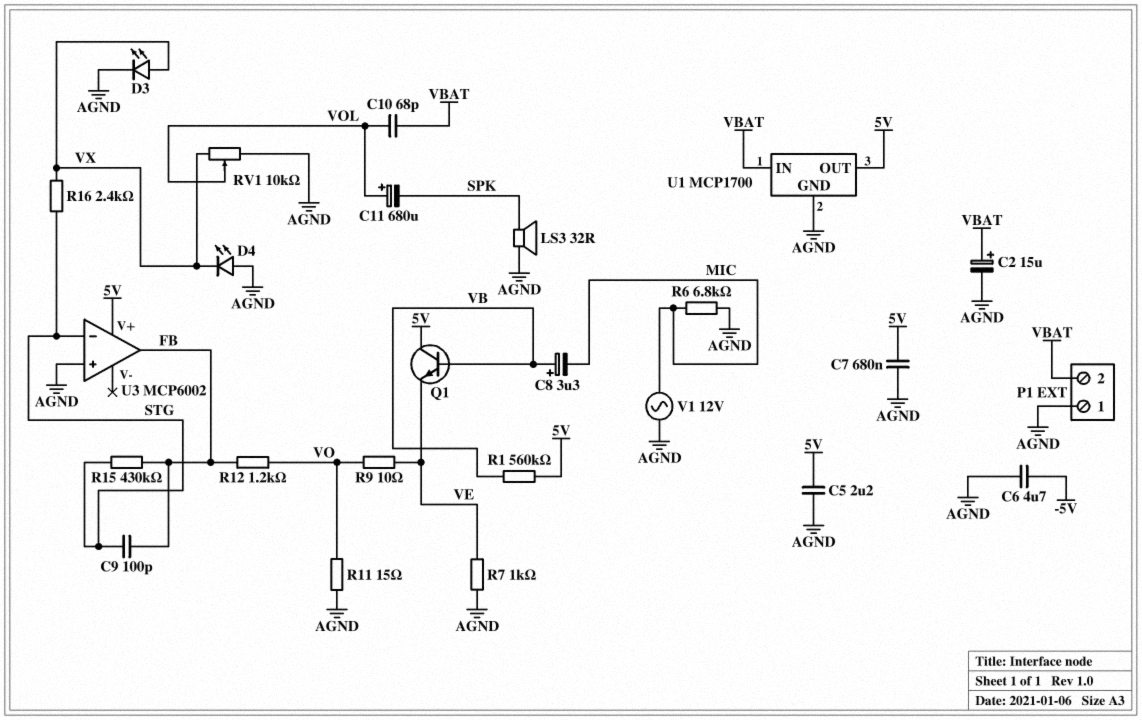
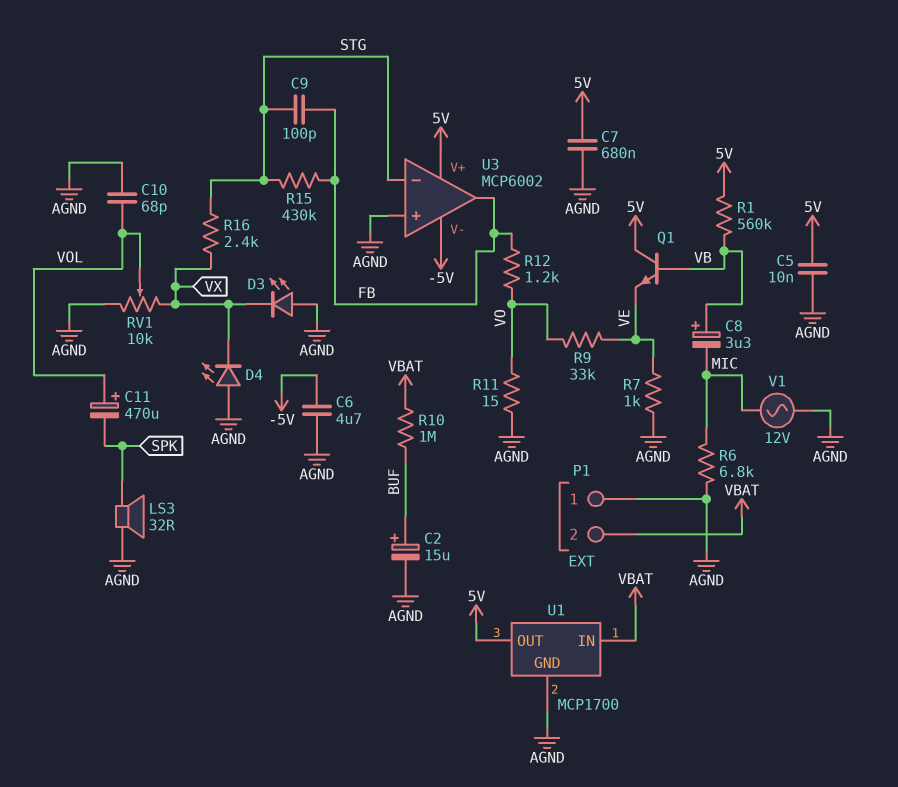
C2: 15uF (plus VBAT, minus AGND) -> 15uF (plus BUF, minus AGND)
C5: 2.2uF (5V, AGND) -> 10nF (5V, AGND)
C10: 68pF (VBAT, VOL) -> 68pF (AGND, VOL)
C11: 680uF (plus VOL, minus SPK) -> 470uF (plus VOL, minus SPK)
D3: LED (A VX, K AGND) -> LED (A AGND, K VX)
R9: 10 (VE, VO) -> 33k (VE, VO)
R10: none -> 1M (BUF, VBAT)
U3 pin V-: none -> -5V

